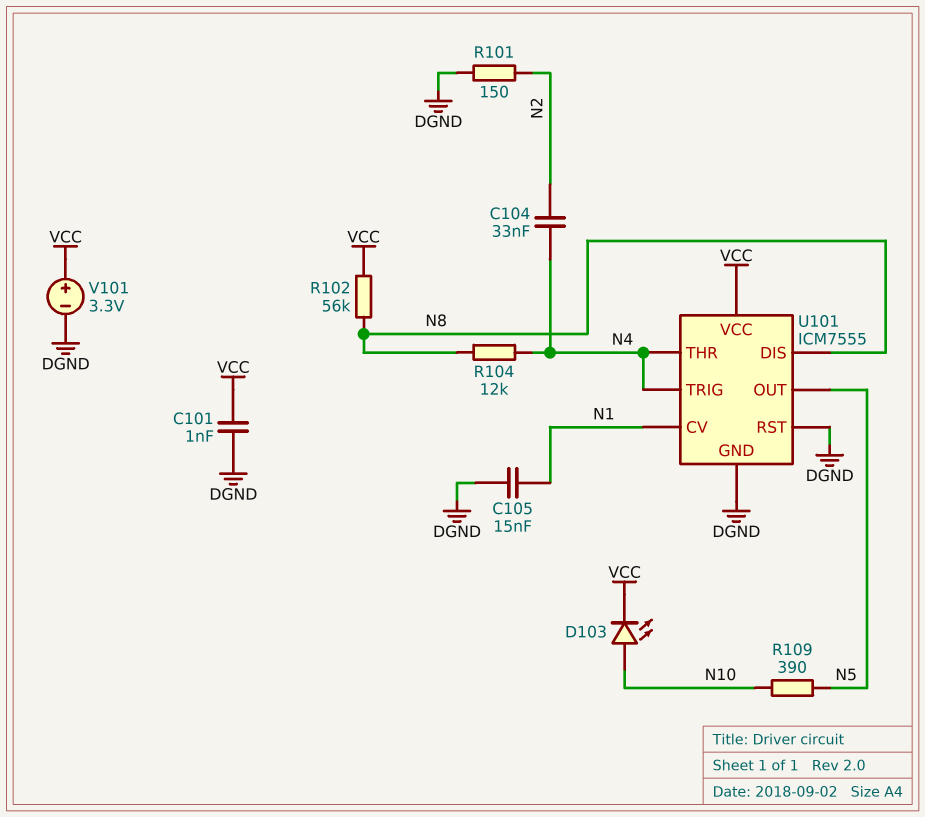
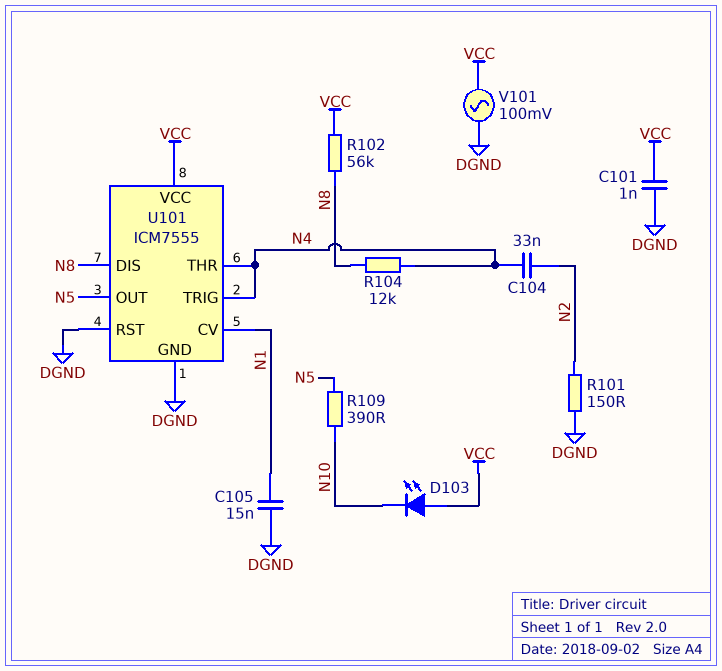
D103: LED (A N10, K VCC) -> LED (A VCC, K N10)
V101: 3.3V (plus VCC, minus DGND) -> AC 100mV (DGND, VCC)

